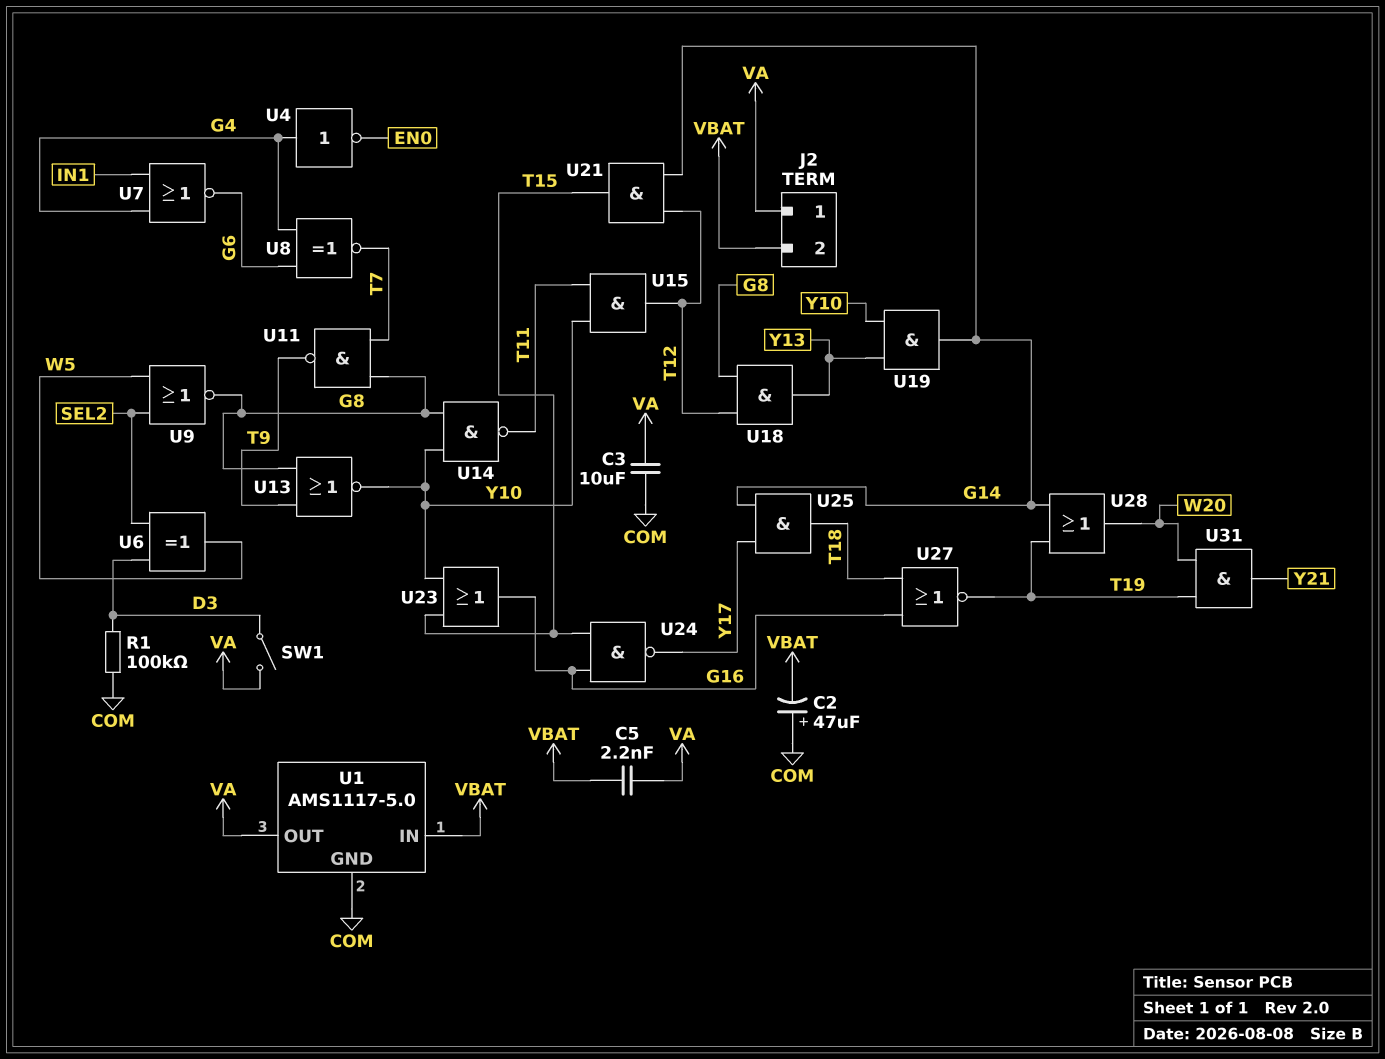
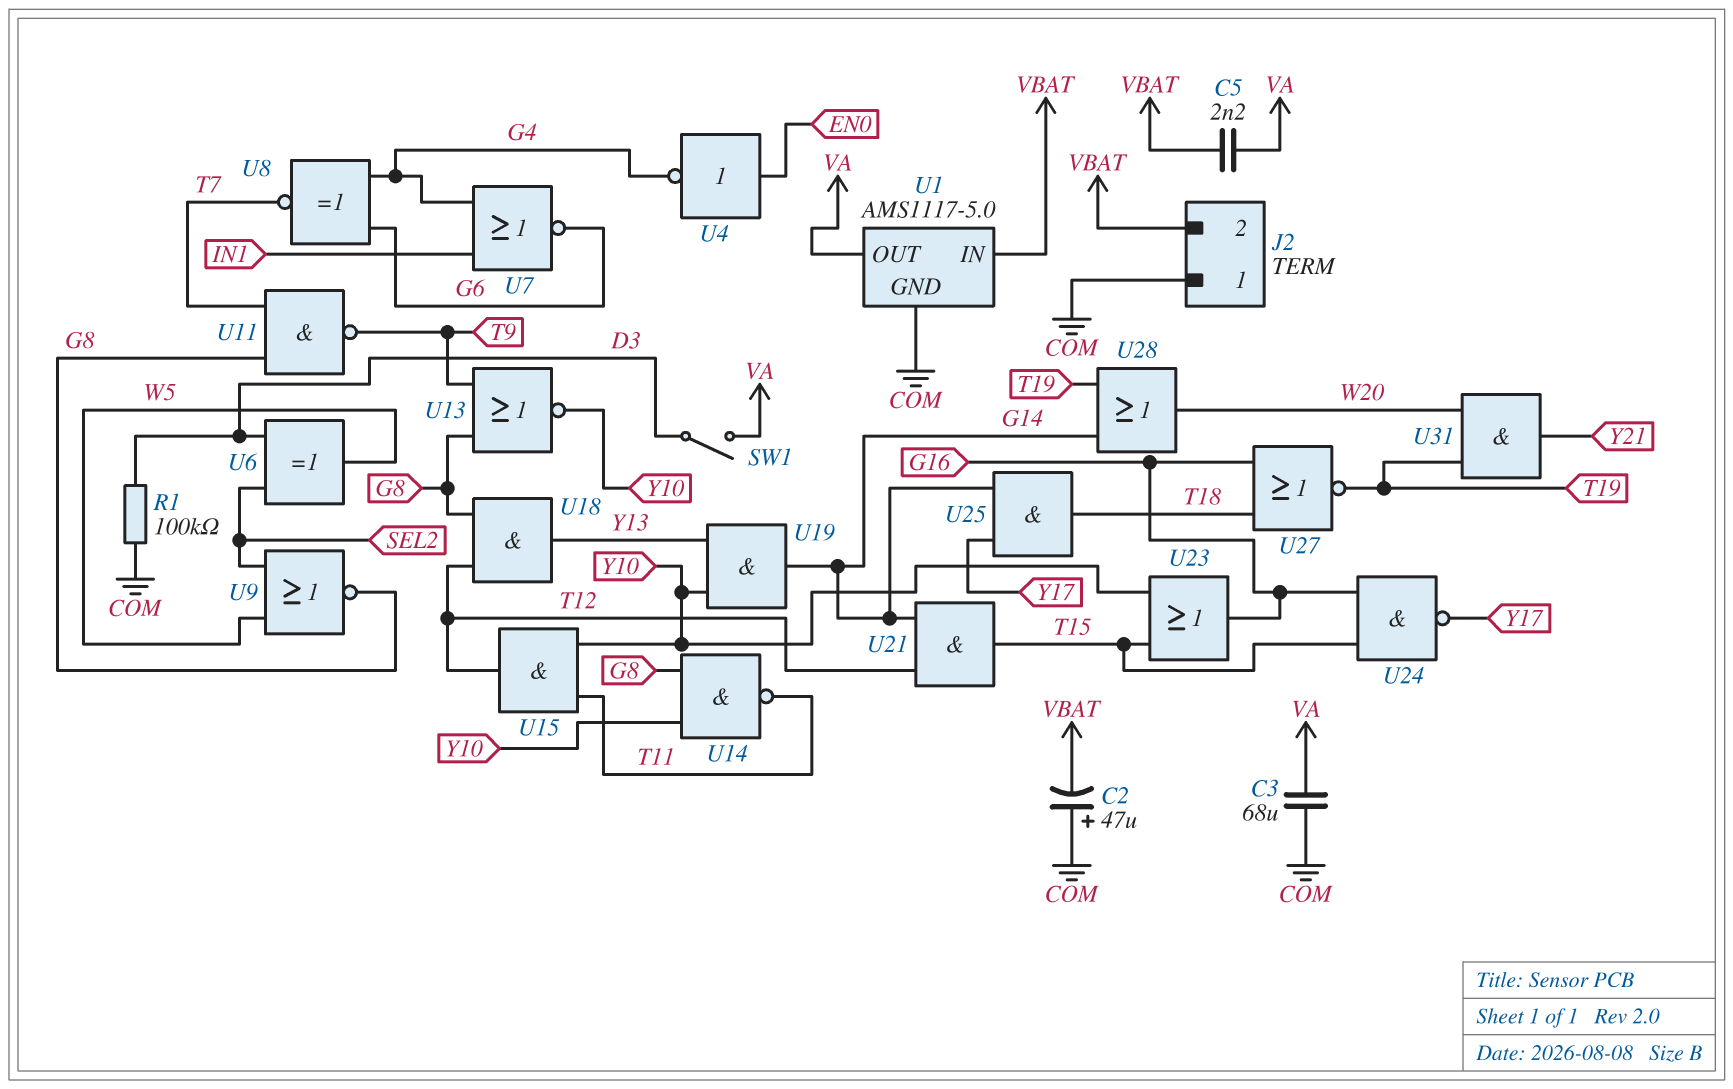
C3: 10uF (COM, VA) -> 68uF (COM, VA)
J2 pin 1: VA -> COM
U4: NOT (in G4, out EN0) -> NOT (in EN0, out G4)

